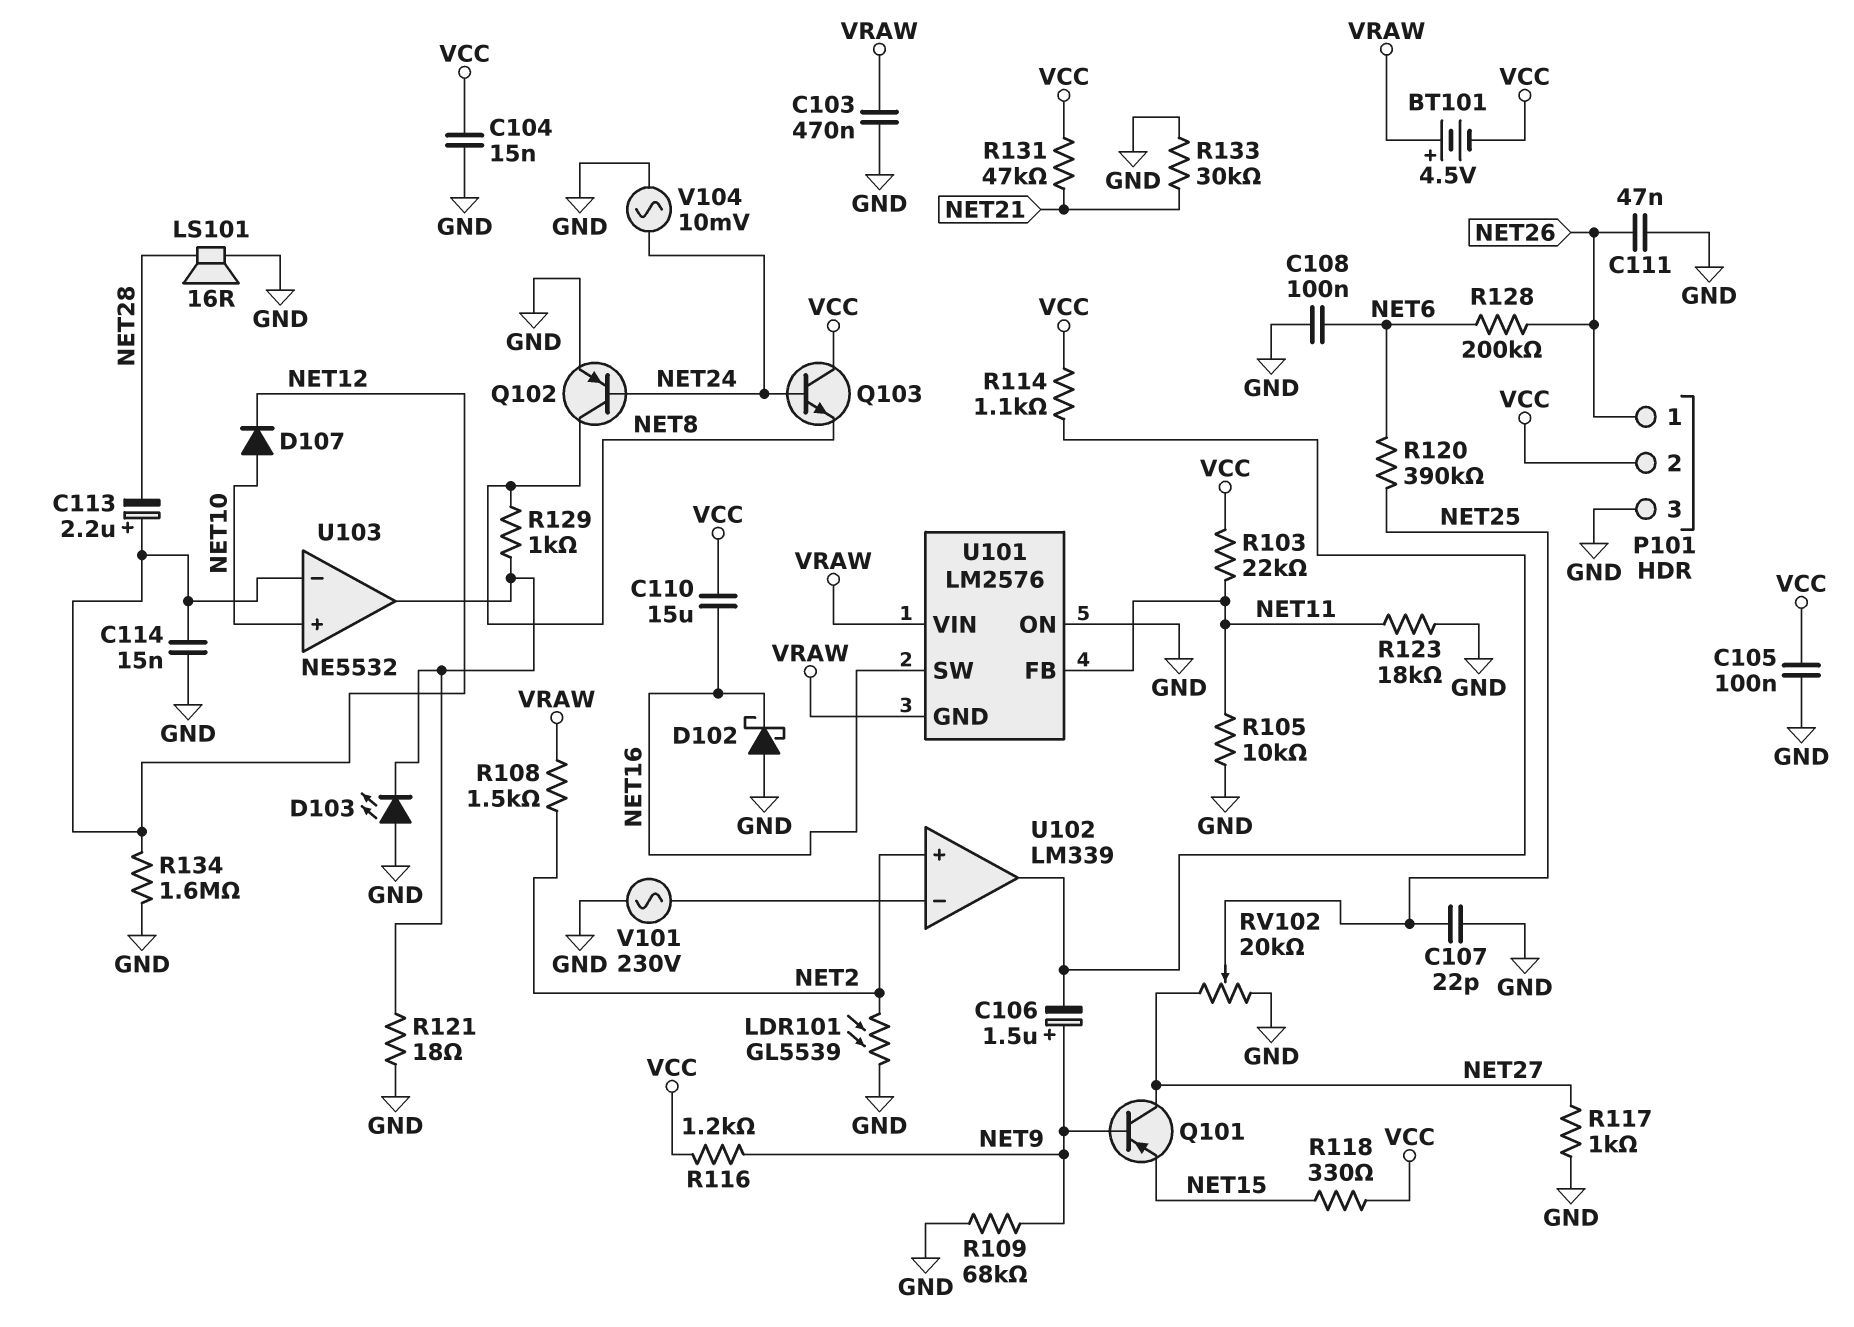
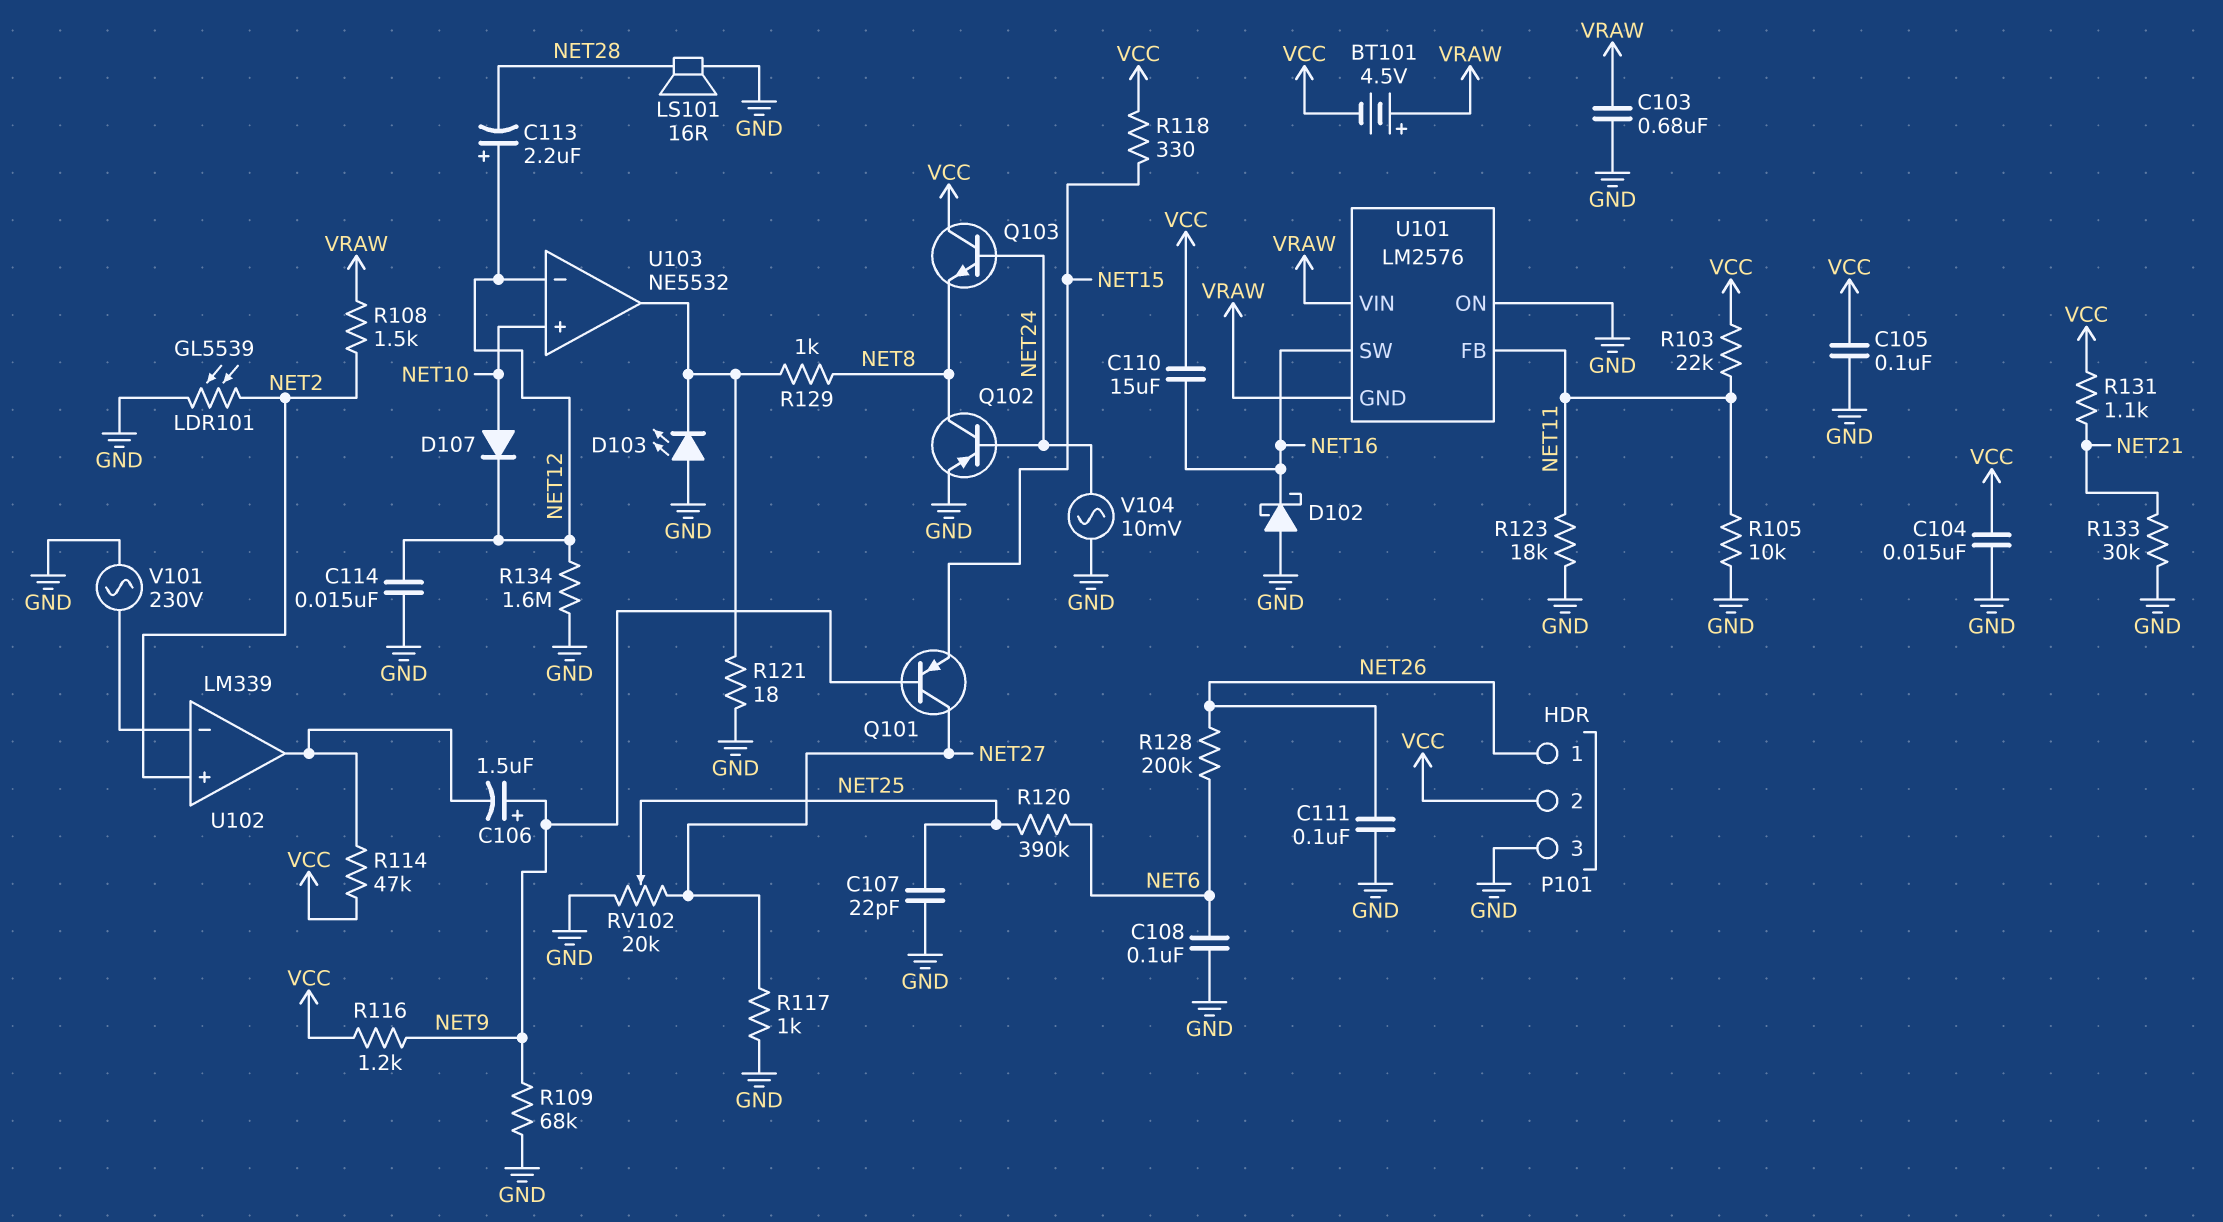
C103: 470nF (GND, VRAW) -> 680nF (GND, VRAW)
C111: 47nF (GND, NET26) -> 100nF (GND, NET26)
R114: 1.1k (U102/out, VCC) -> 47k (U102/out, VCC)
R131: 47k (NET21, VCC) -> 1.1k (NET21, VCC)

